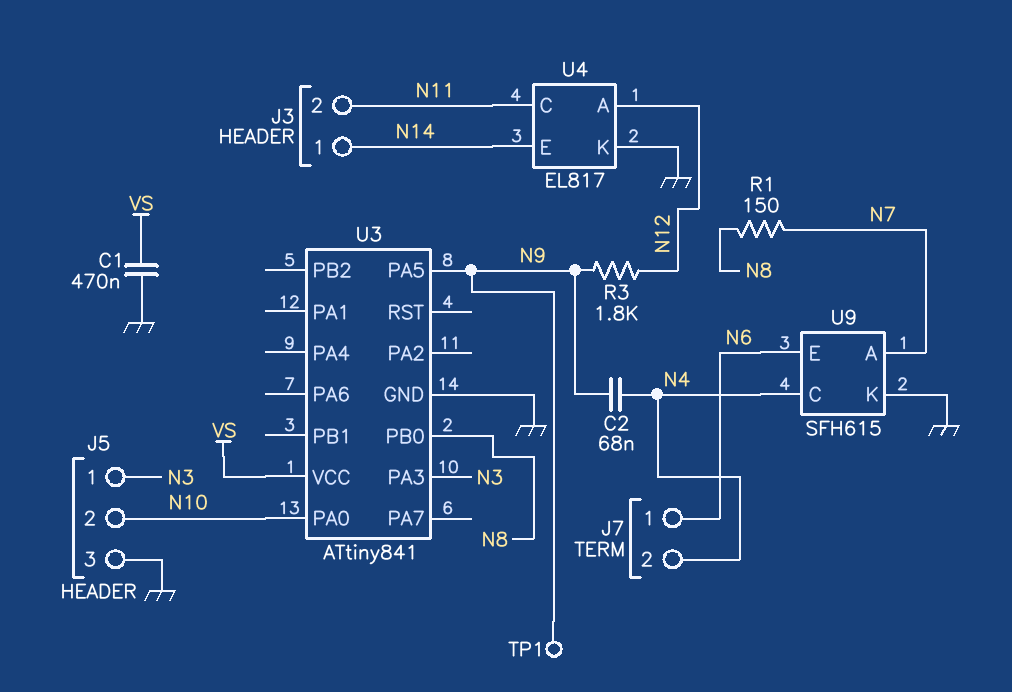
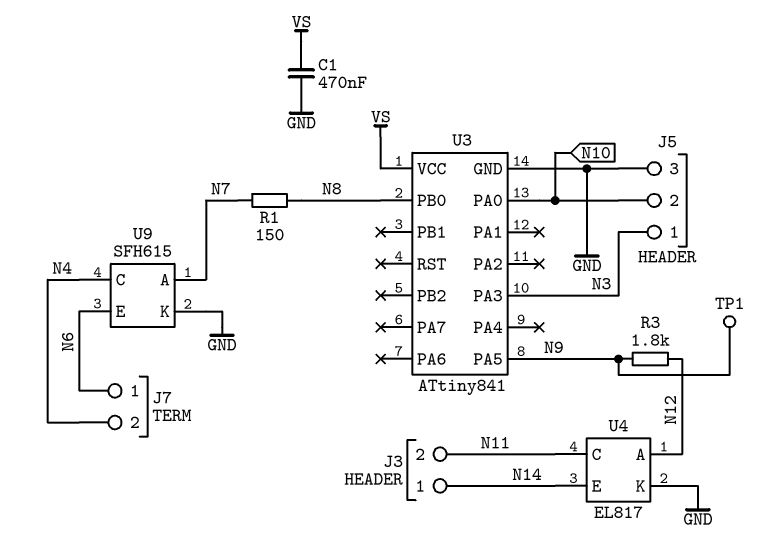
C2: 68nF (N4, N9) -> none

